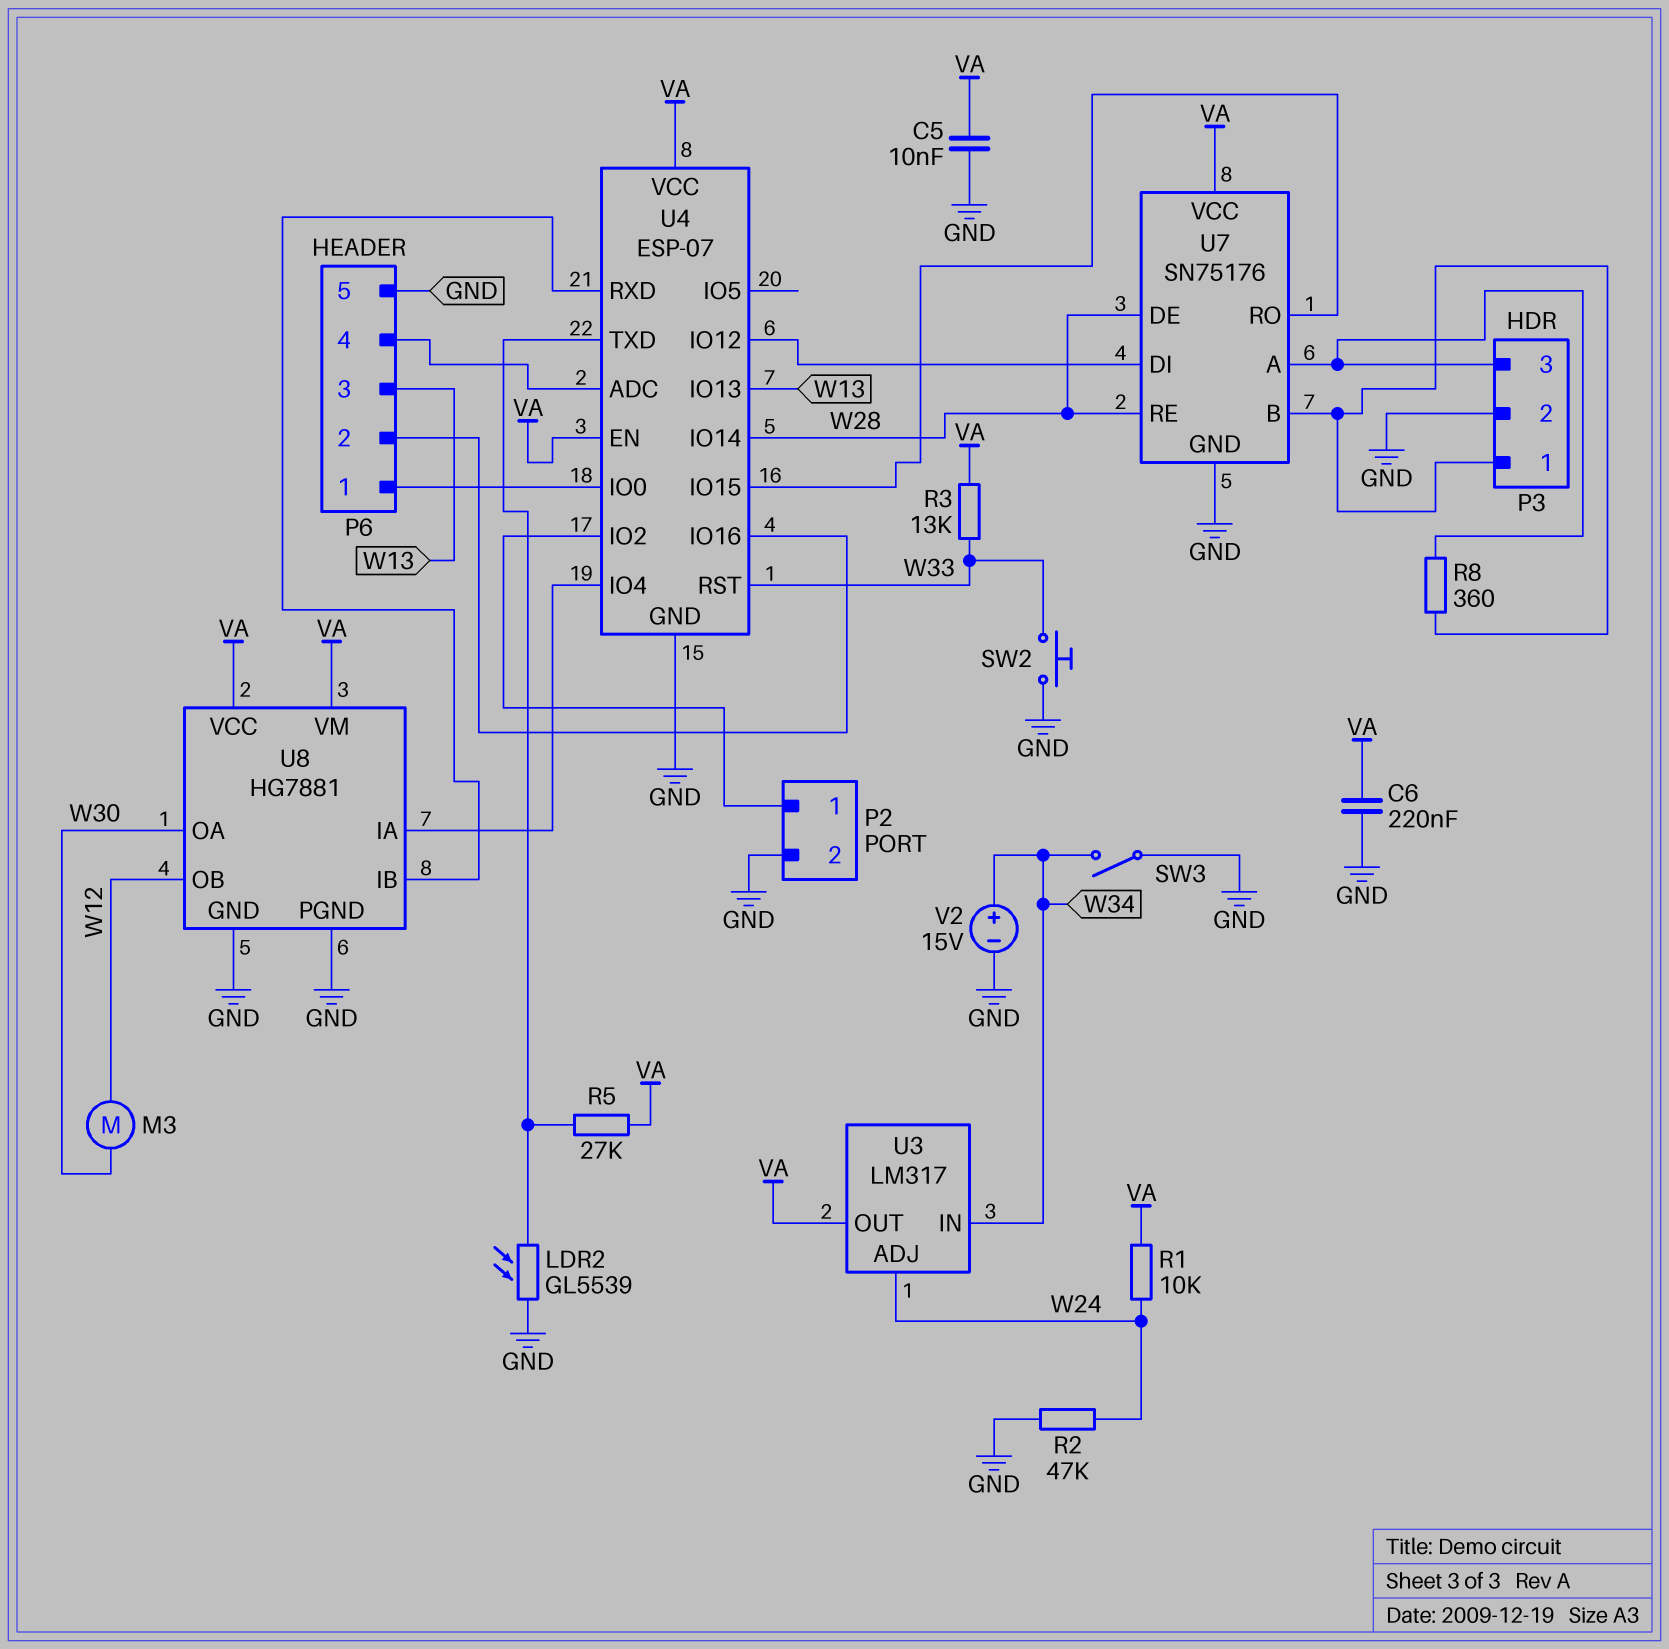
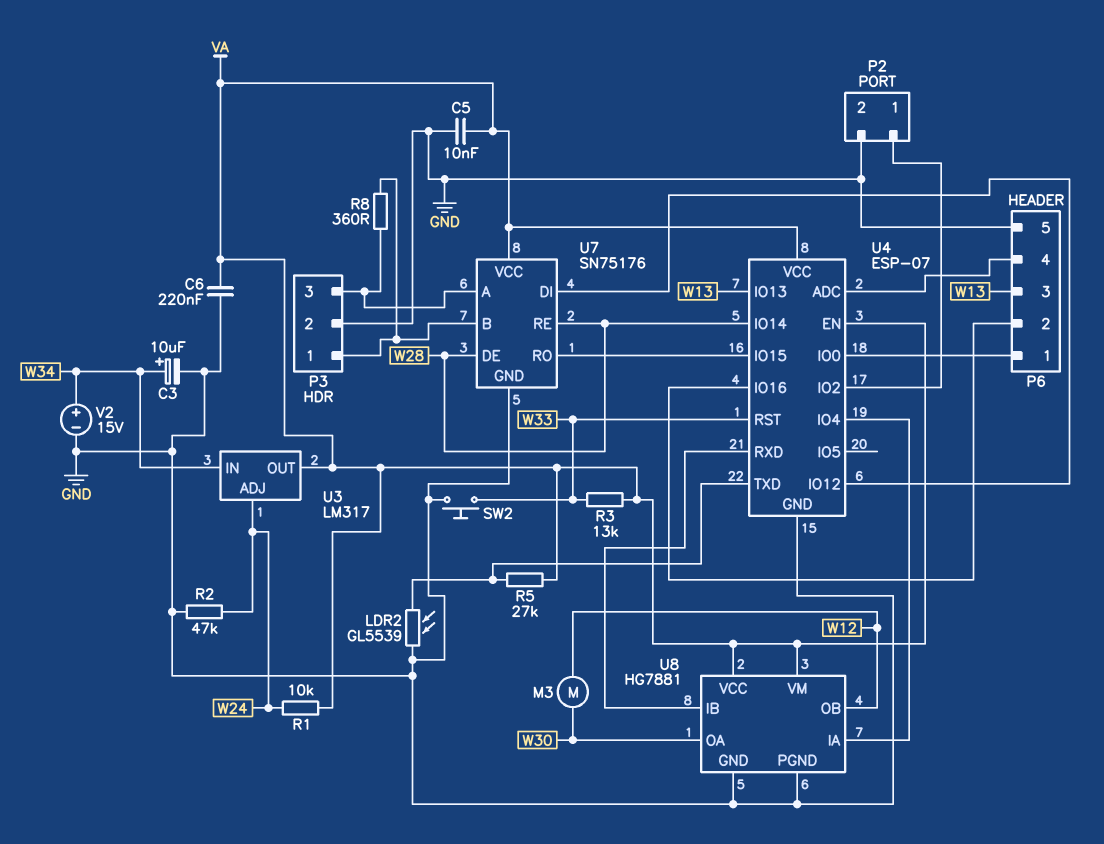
C3: none -> 10uF (plus W34, minus GND)
SW3: switch (GND, W34) -> none

